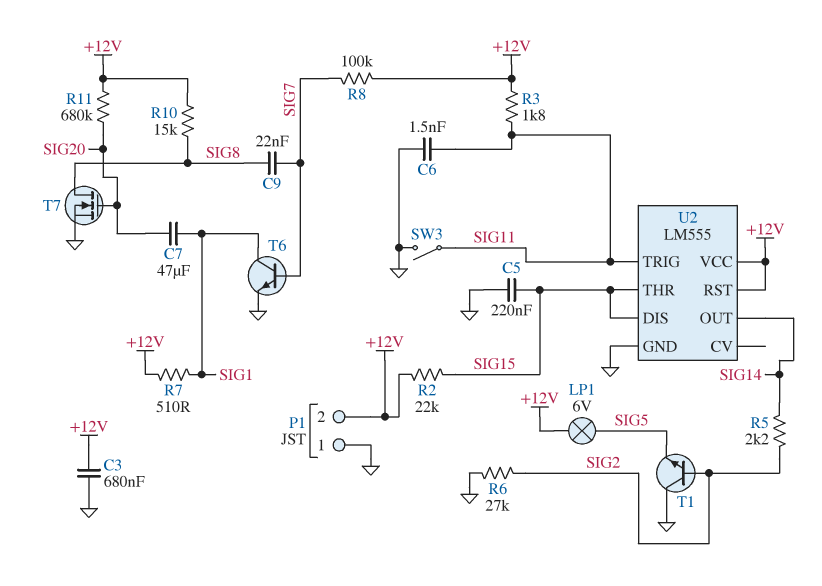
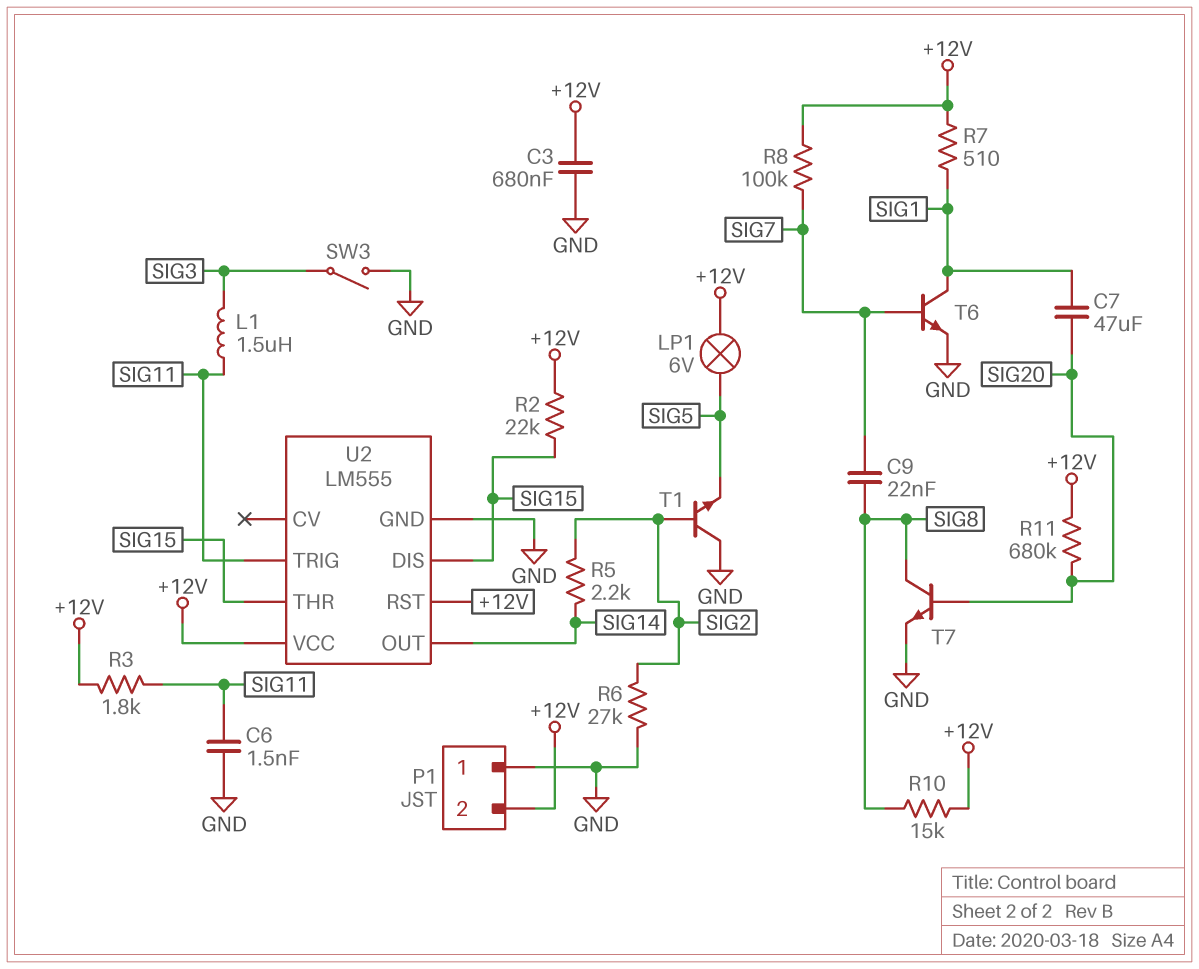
C5: 220nF (GND, SIG15) -> none
L1: none -> 1.5uH (SIG3, SIG11)
SW3: switch (GND, SIG11) -> switch (GND, SIG3)
T7: NMOS (G SIG20, D SIG8, S GND) -> NPN (B SIG20, C SIG8, E GND)

